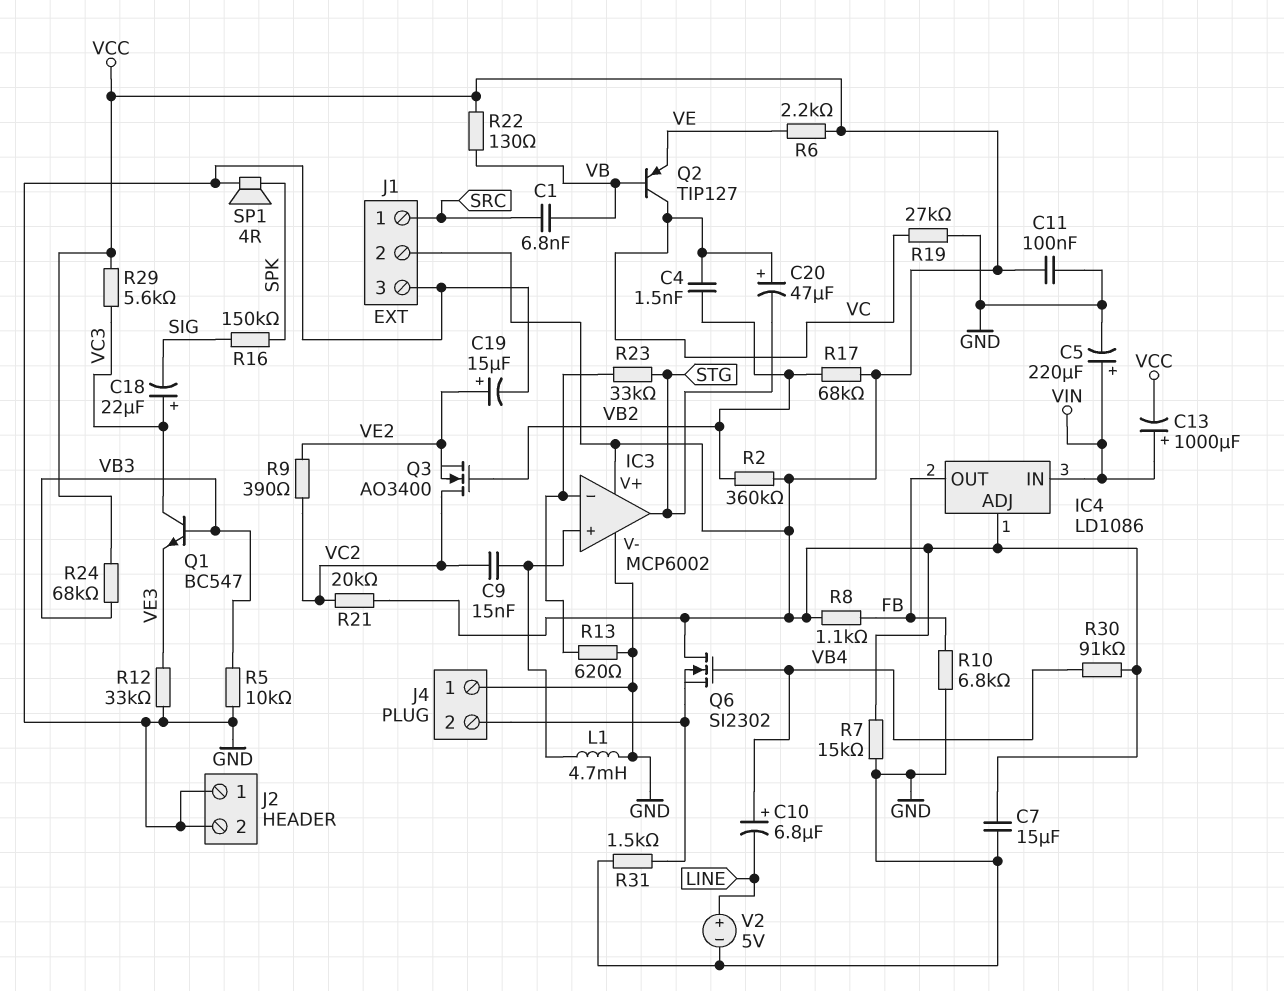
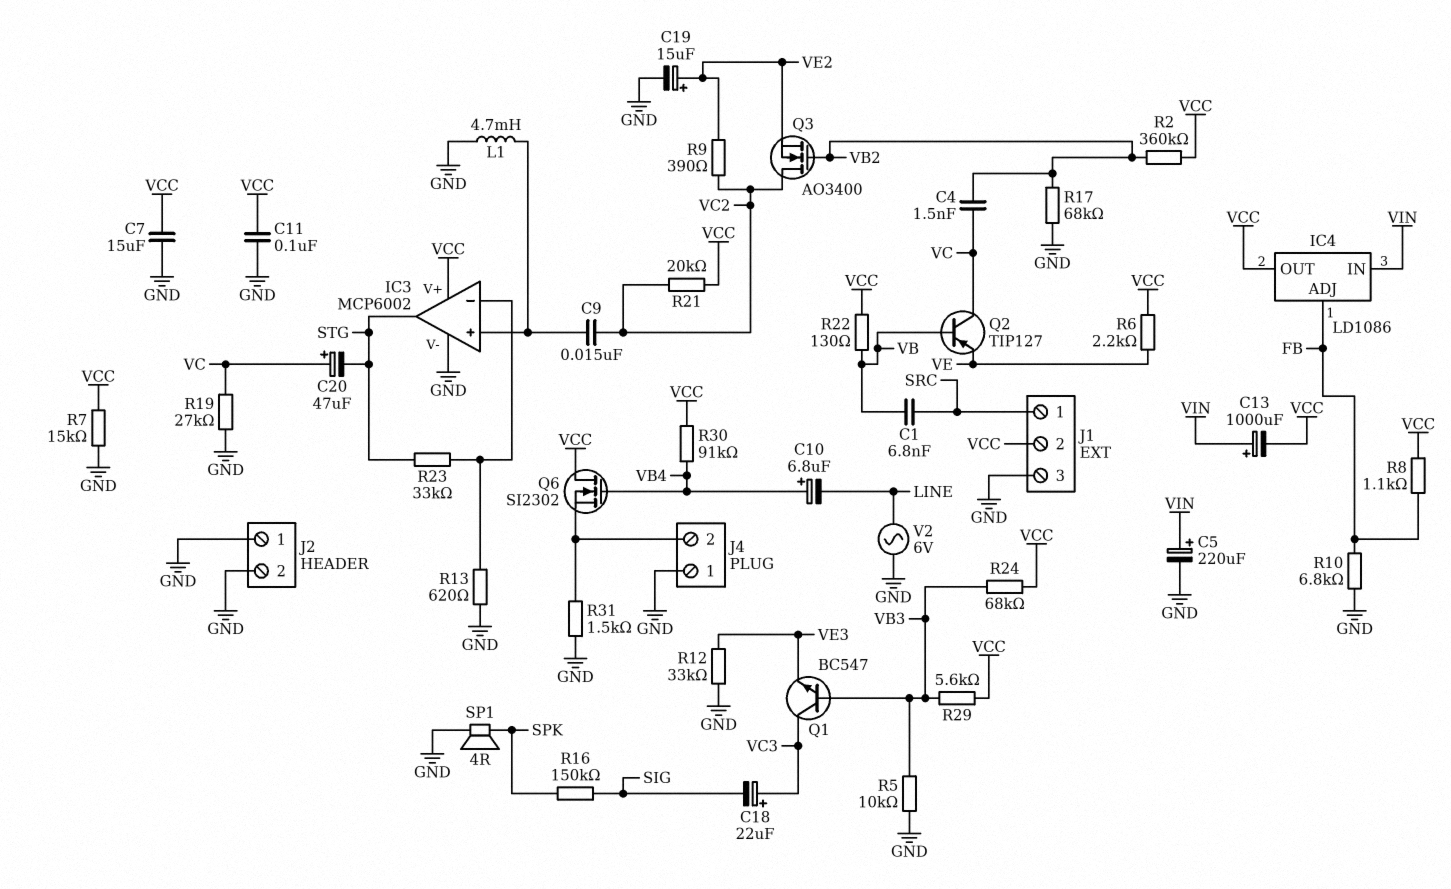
IC4 pin ADJ: VCC -> FB
IC4 pin OUT: FB -> VCC
R17: 68k (VB2, VCC) -> 68k (GND, VB2)
R29: 5.6k (VC3, VCC) -> 5.6k (VB3, VCC)
V2: 5V (plus LINE, minus GND) -> AC 6V (GND, LINE)

